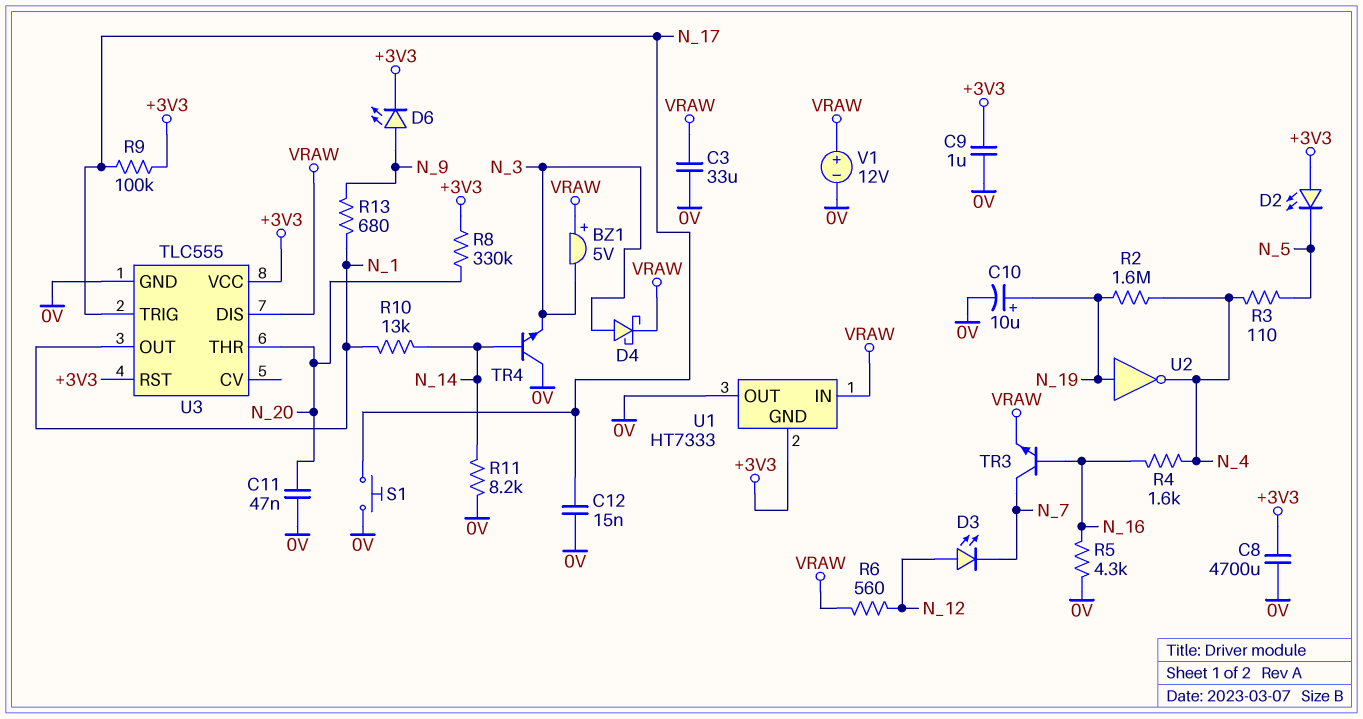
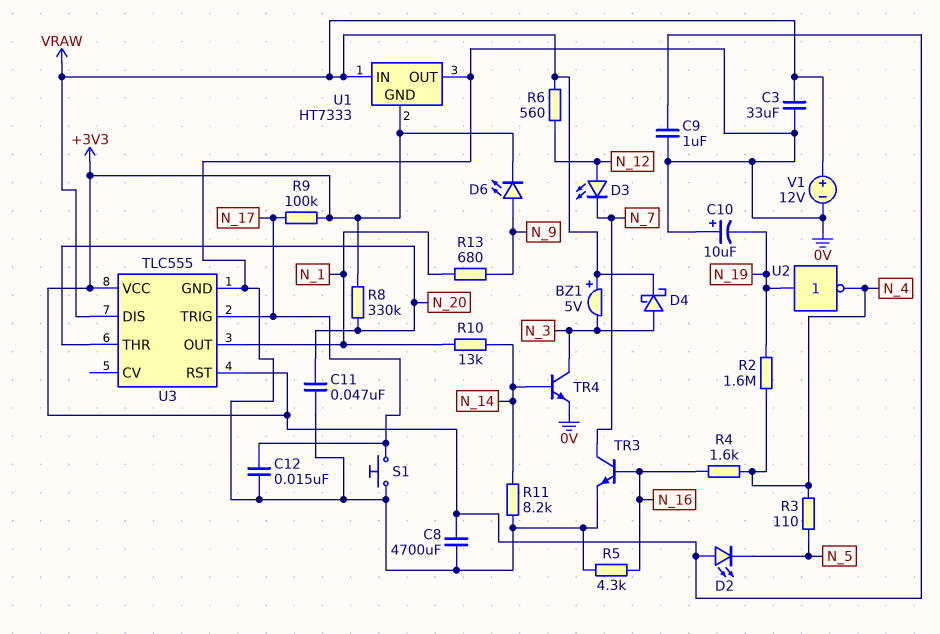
C10: 10uF (plus N_19, minus 0V) -> 10uF (plus 0V, minus N_19)
TR3: NPN (B N_16, C N_7, E VRAW) -> NPN (B N_16, C N_7, E 0V)
TR4: NPN (B N_14, C 0V, E N_3) -> NPN (B N_14, C N_3, E 0V)

